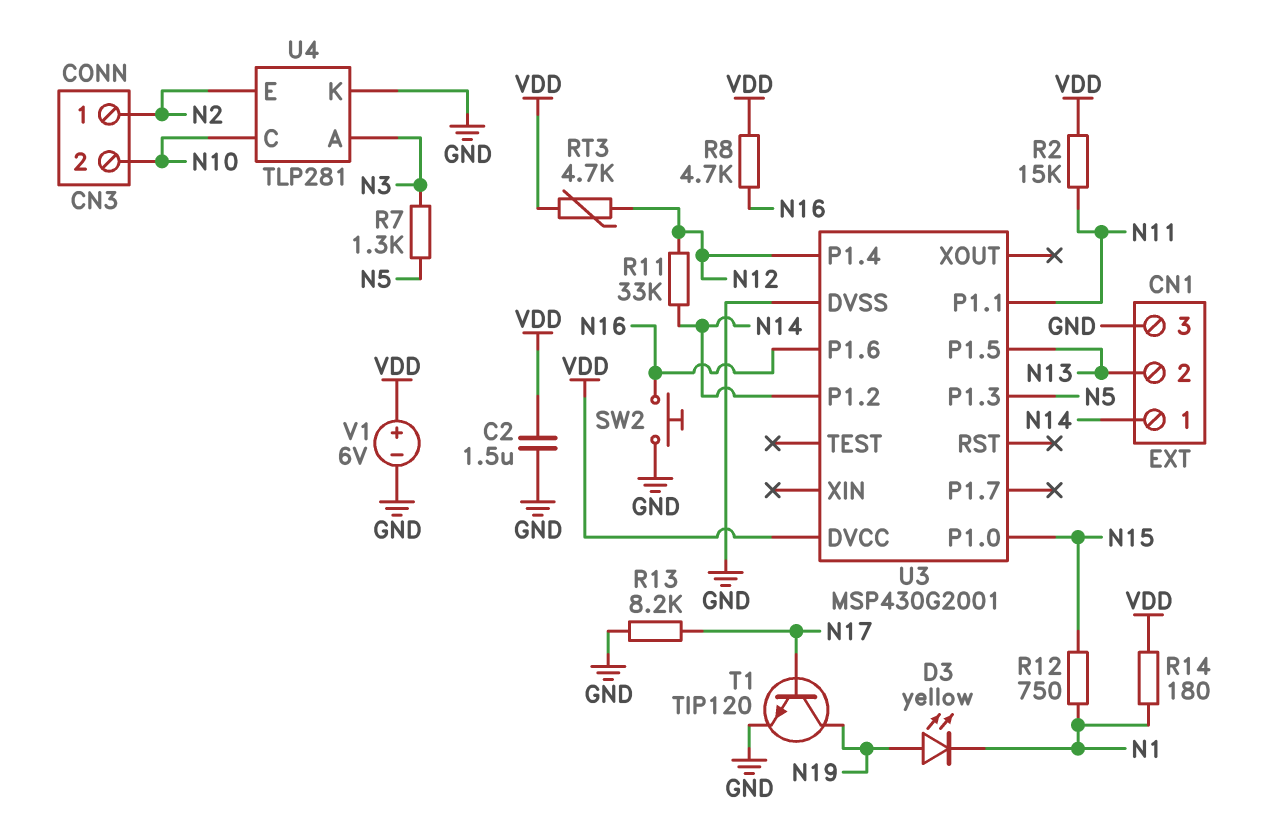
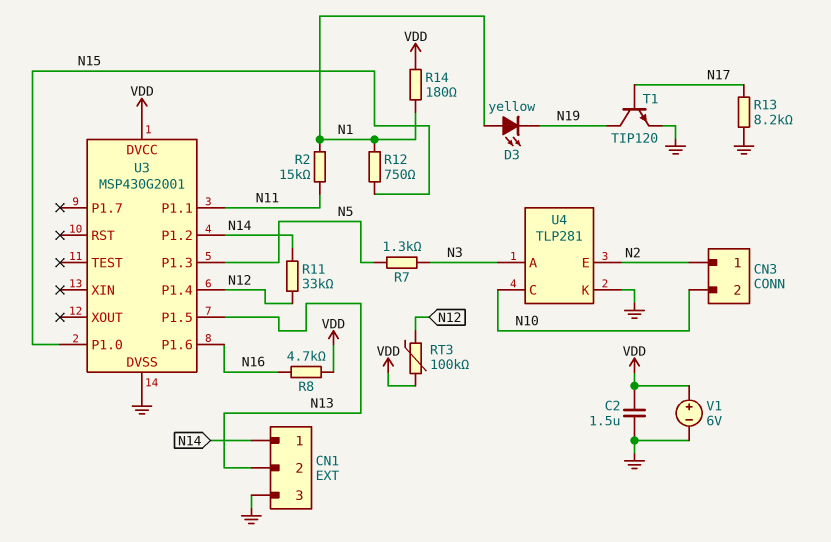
D3: LED yellow (A N19, K N1) -> LED yellow (A N1, K N19)
R2: 15k (N11, VDD) -> 15k (N1, N11)
RT3: 4.7k (N12, VDD) -> 100k (N12, VDD)
SW2: button (GND, N16) -> none

